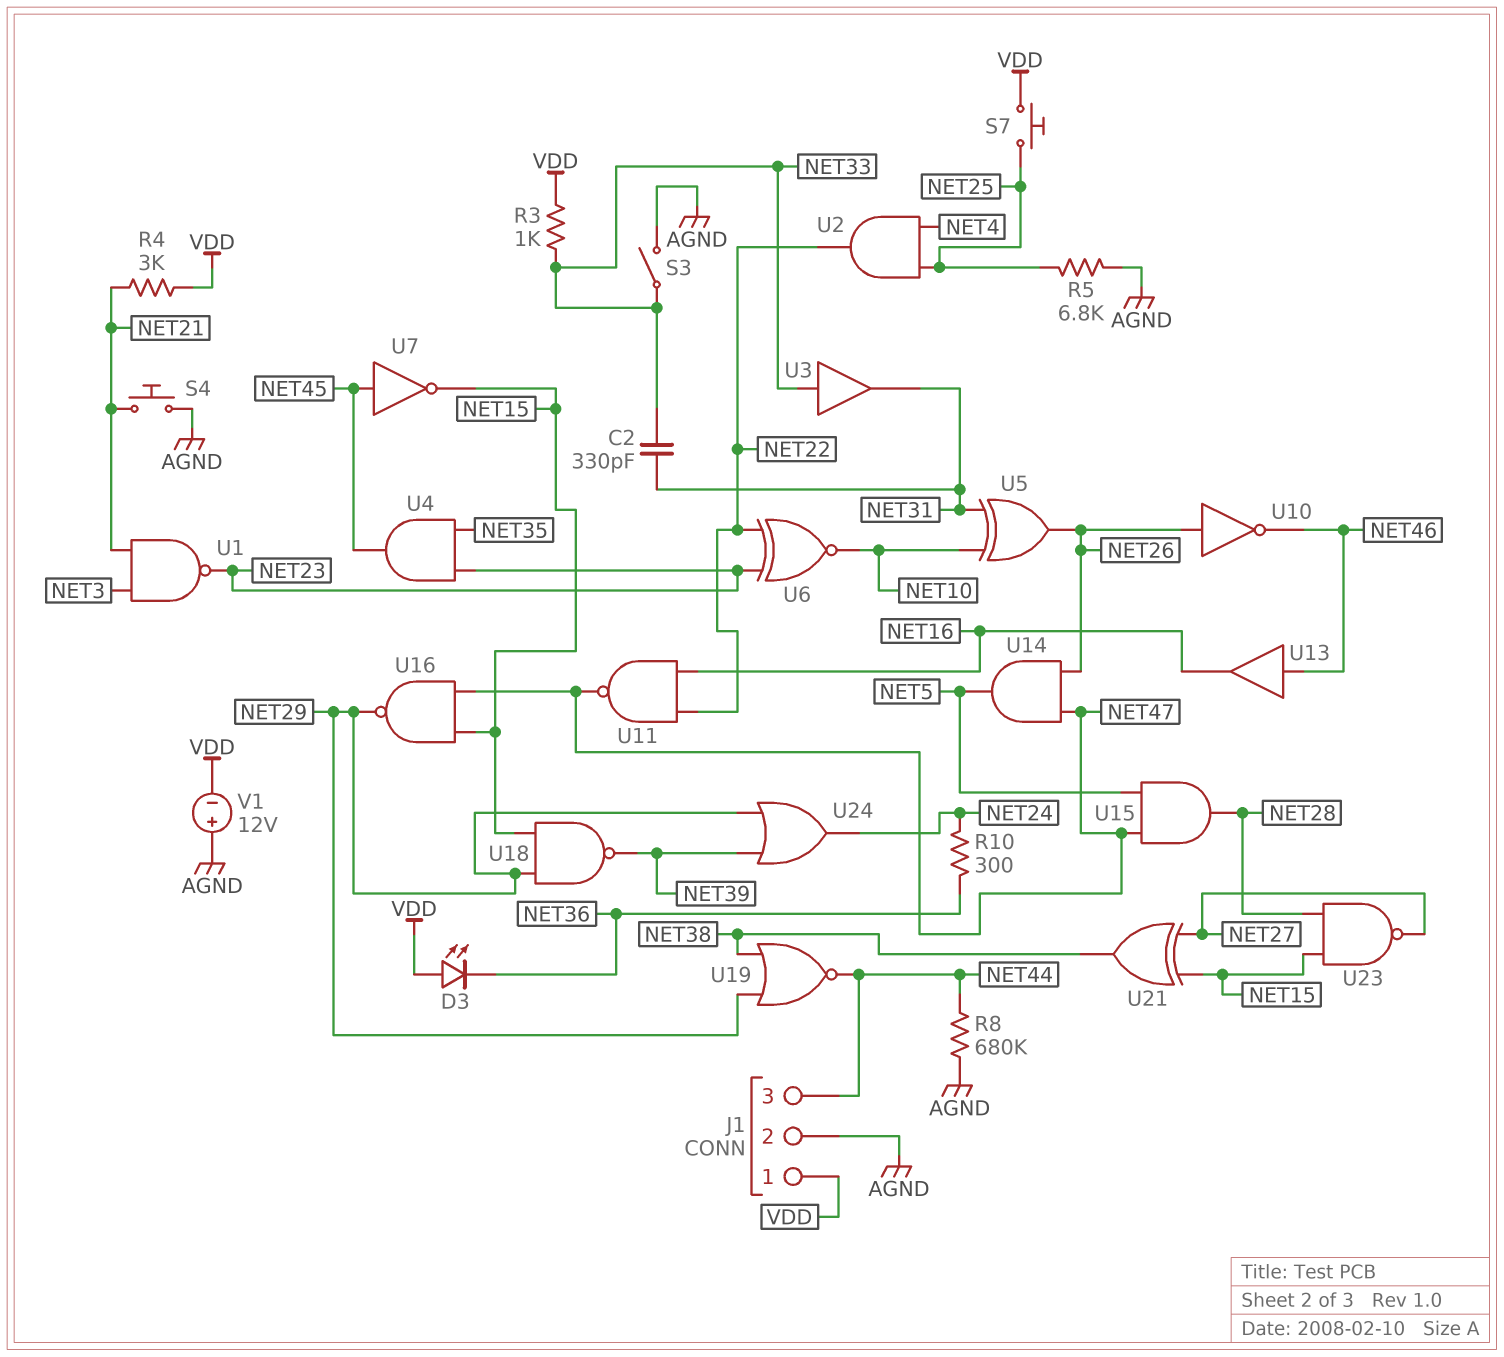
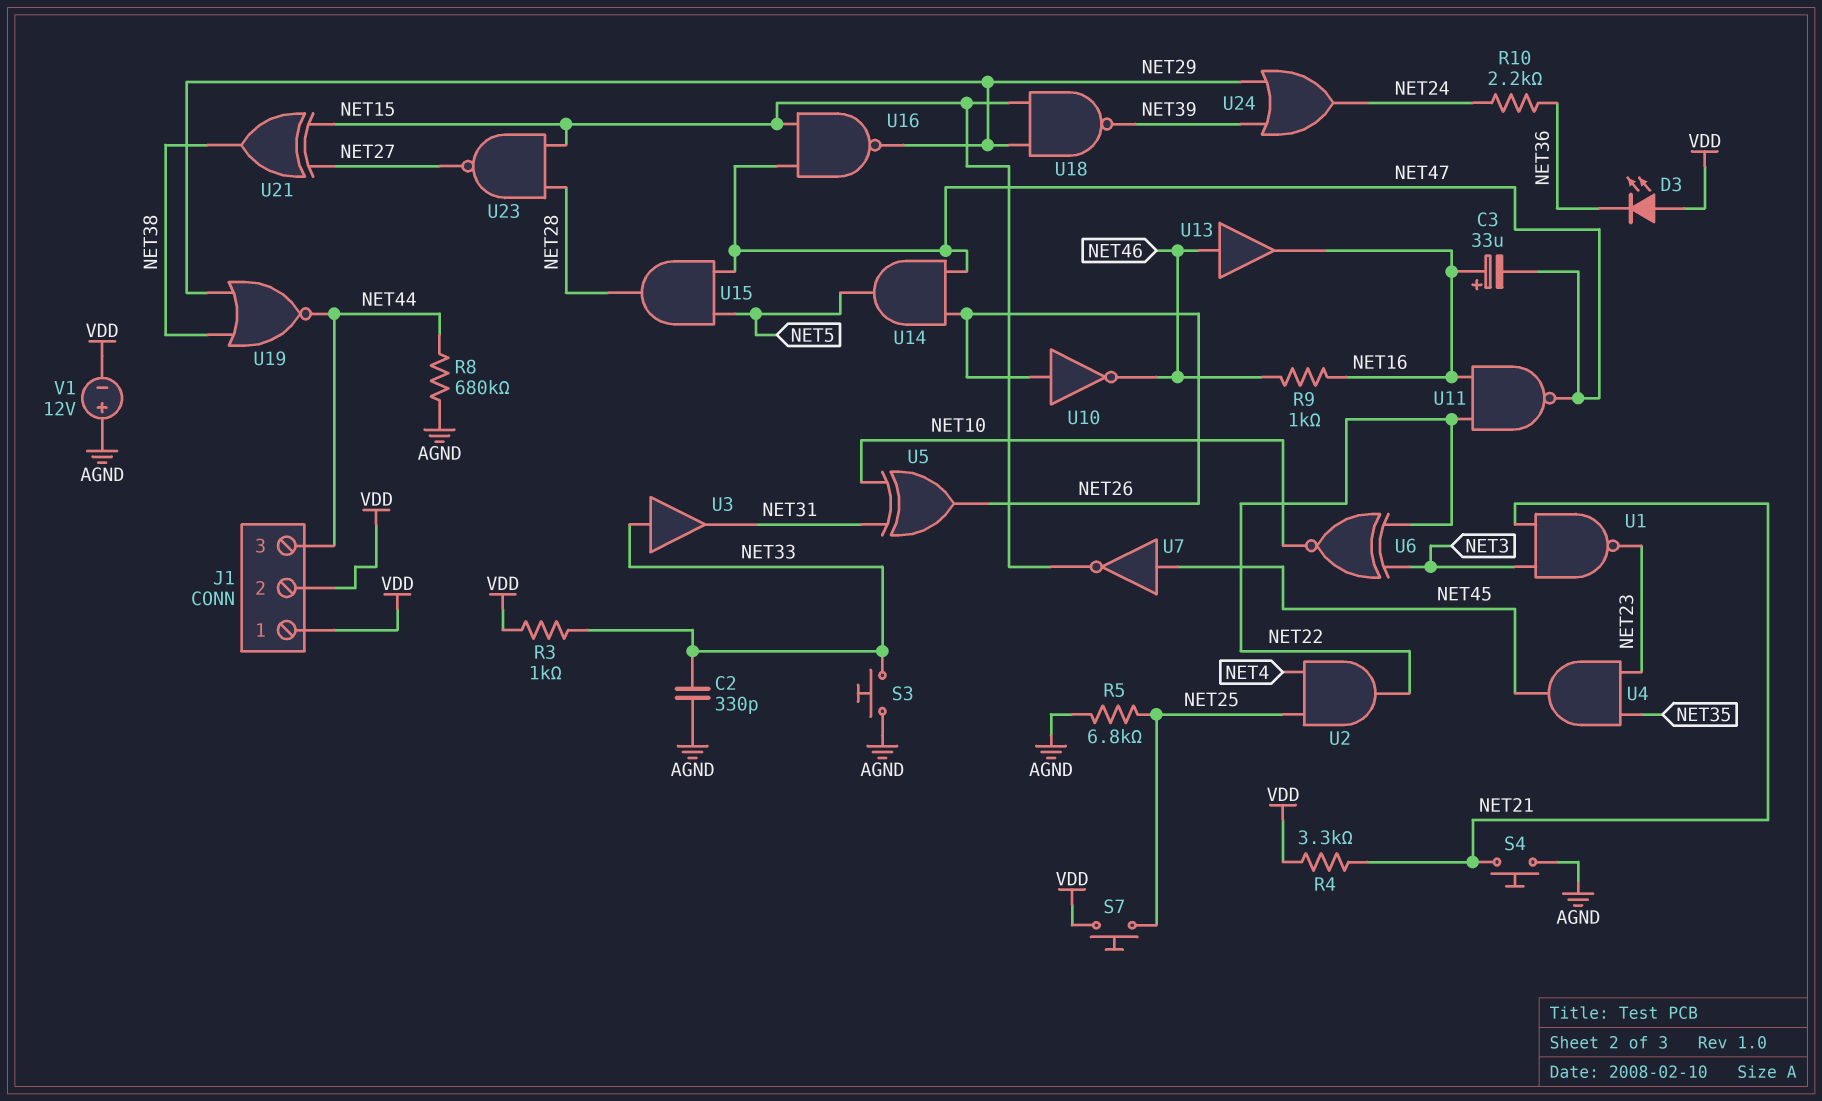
C2: 330pF (NET31, NET33) -> 330pF (AGND, NET33)
C3: none -> 33uF (plus NET16, minus NET47)
J1 pin 2: AGND -> VDD
R4: 3k (NET21, VDD) -> 3.3k (NET21, VDD)
R9: none -> 1k (NET16, NET46)
R10: 300 (NET24, NET36) -> 2.2k (NET24, NET36)
S3: switch (AGND, NET33) -> button (AGND, NET33)
U6: XNOR (in NET22, in NET23, out NET10) -> XNOR (in NET3, in NET22, out NET10)

